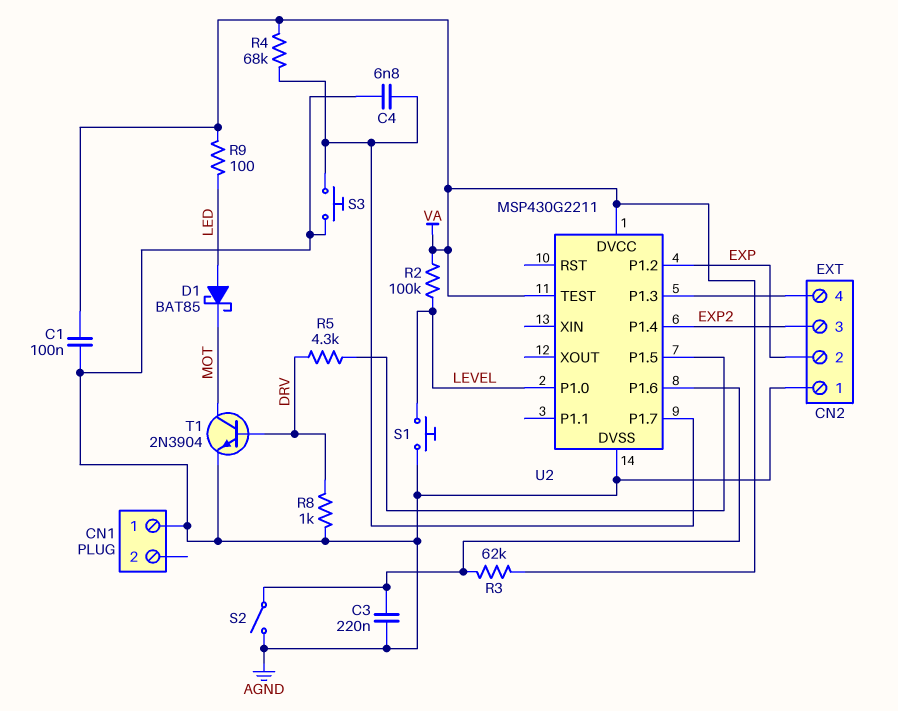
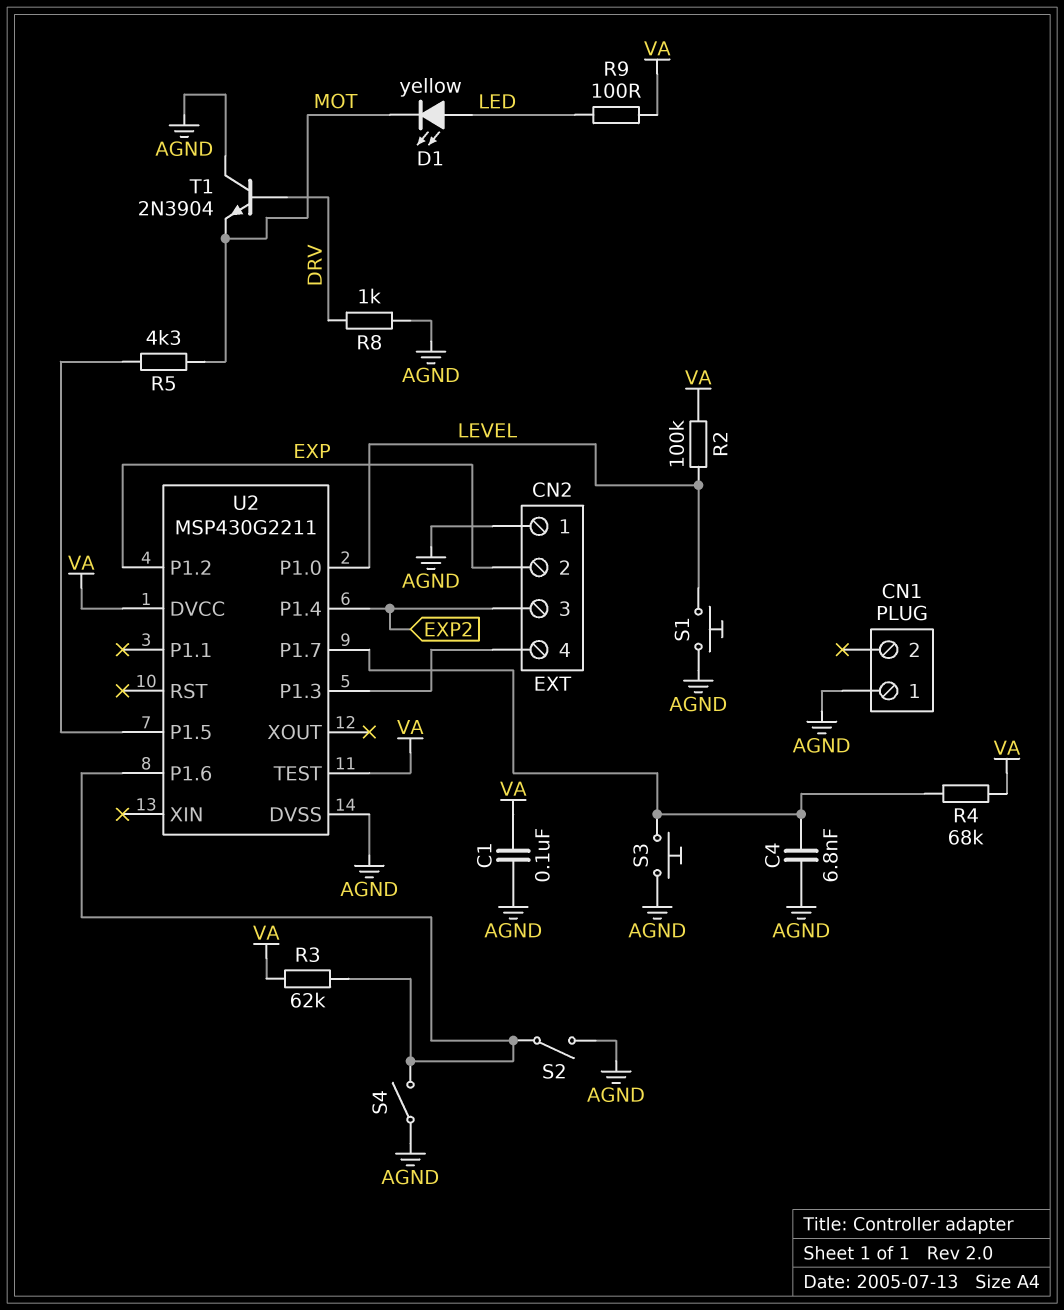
C3: 220nF (AGND, U2/P1.6) -> none
D1: schottky BAT85 (A LED, K MOT) -> LED yellow (A LED, K MOT)
R5: 4.3k (DRV, U2/P1.5) -> 4.3k (MOT, U2/P1.5)
S4: none -> switch (AGND, U2/P1.6)
T1: NPN 2N3904 (B DRV, C MOT, E AGND) -> NPN 2N3904 (B DRV, C AGND, E MOT)

